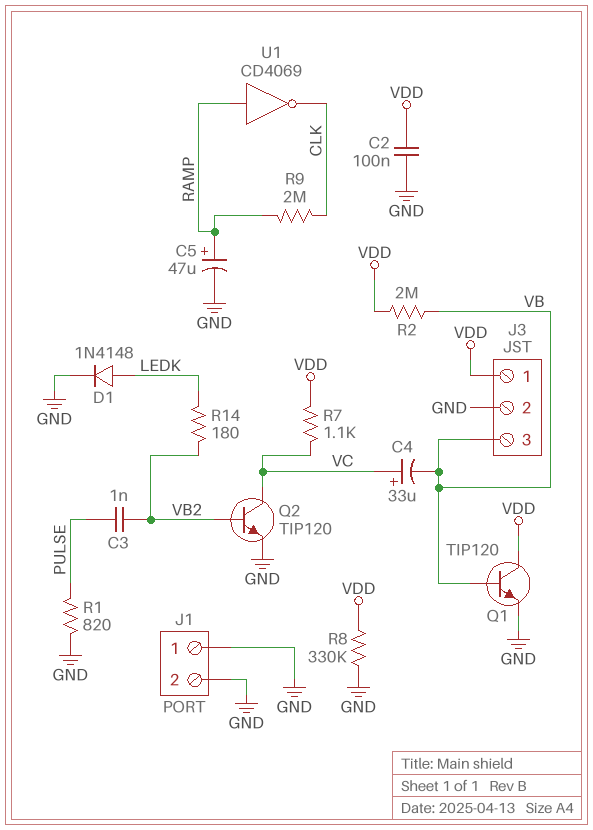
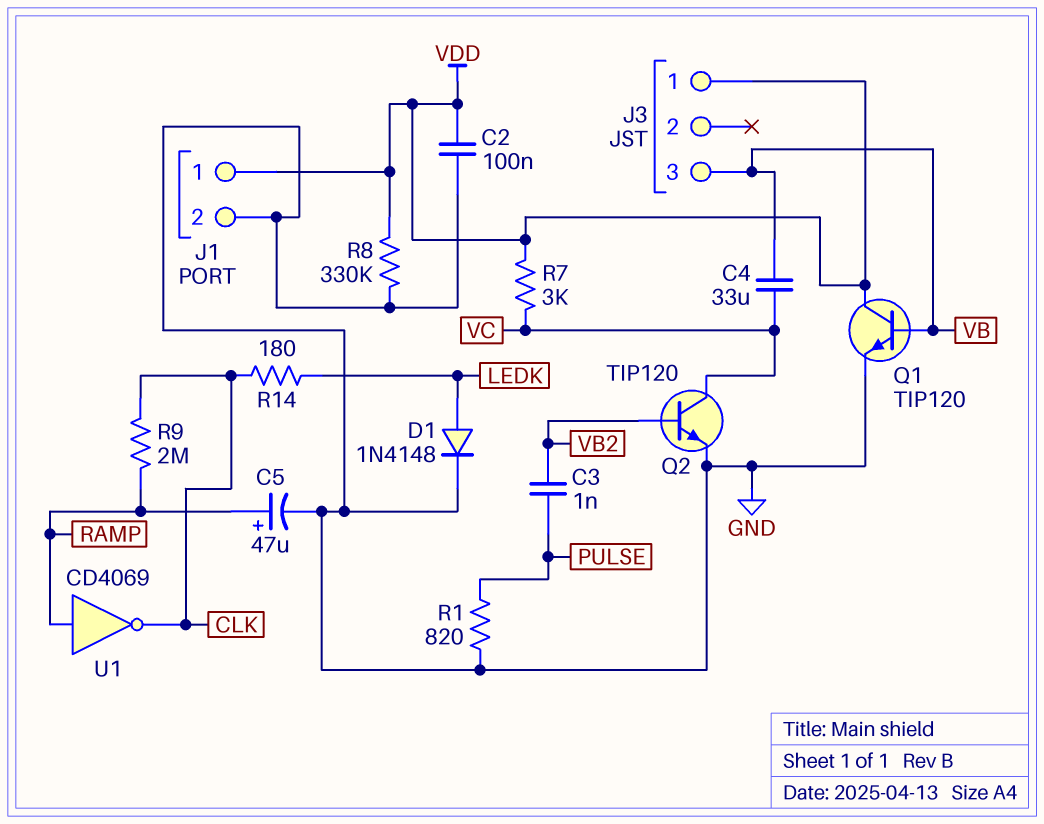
C4: 33uF (plus VC, minus VB) -> 33uF (VB, VC)
J1 pin 1: GND -> VDD
J3 pin 2: GND -> none
R2: 2M (VB, VDD) -> none
R7: 1.1k (VC, VDD) -> 3k (VC, VDD)
R14: 180 (LEDK, VB2) -> 180 (CLK, LEDK)

